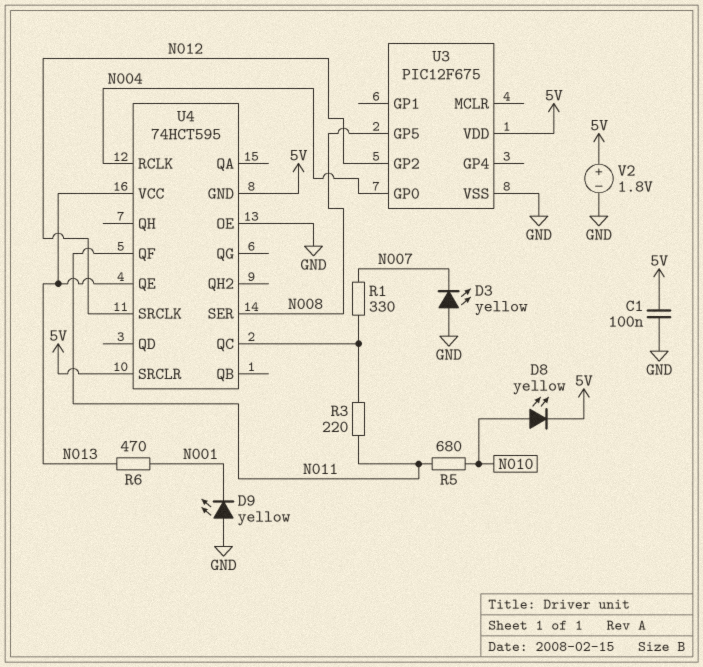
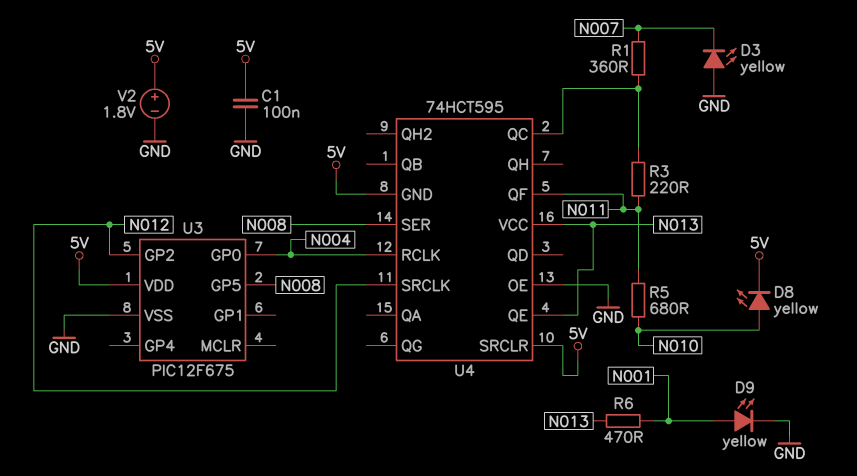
D9: LED yellow (A GND, K N001) -> LED yellow (A N001, K GND)
R1: 330 (N007, U4/QC) -> 360 (N007, U4/QC)

